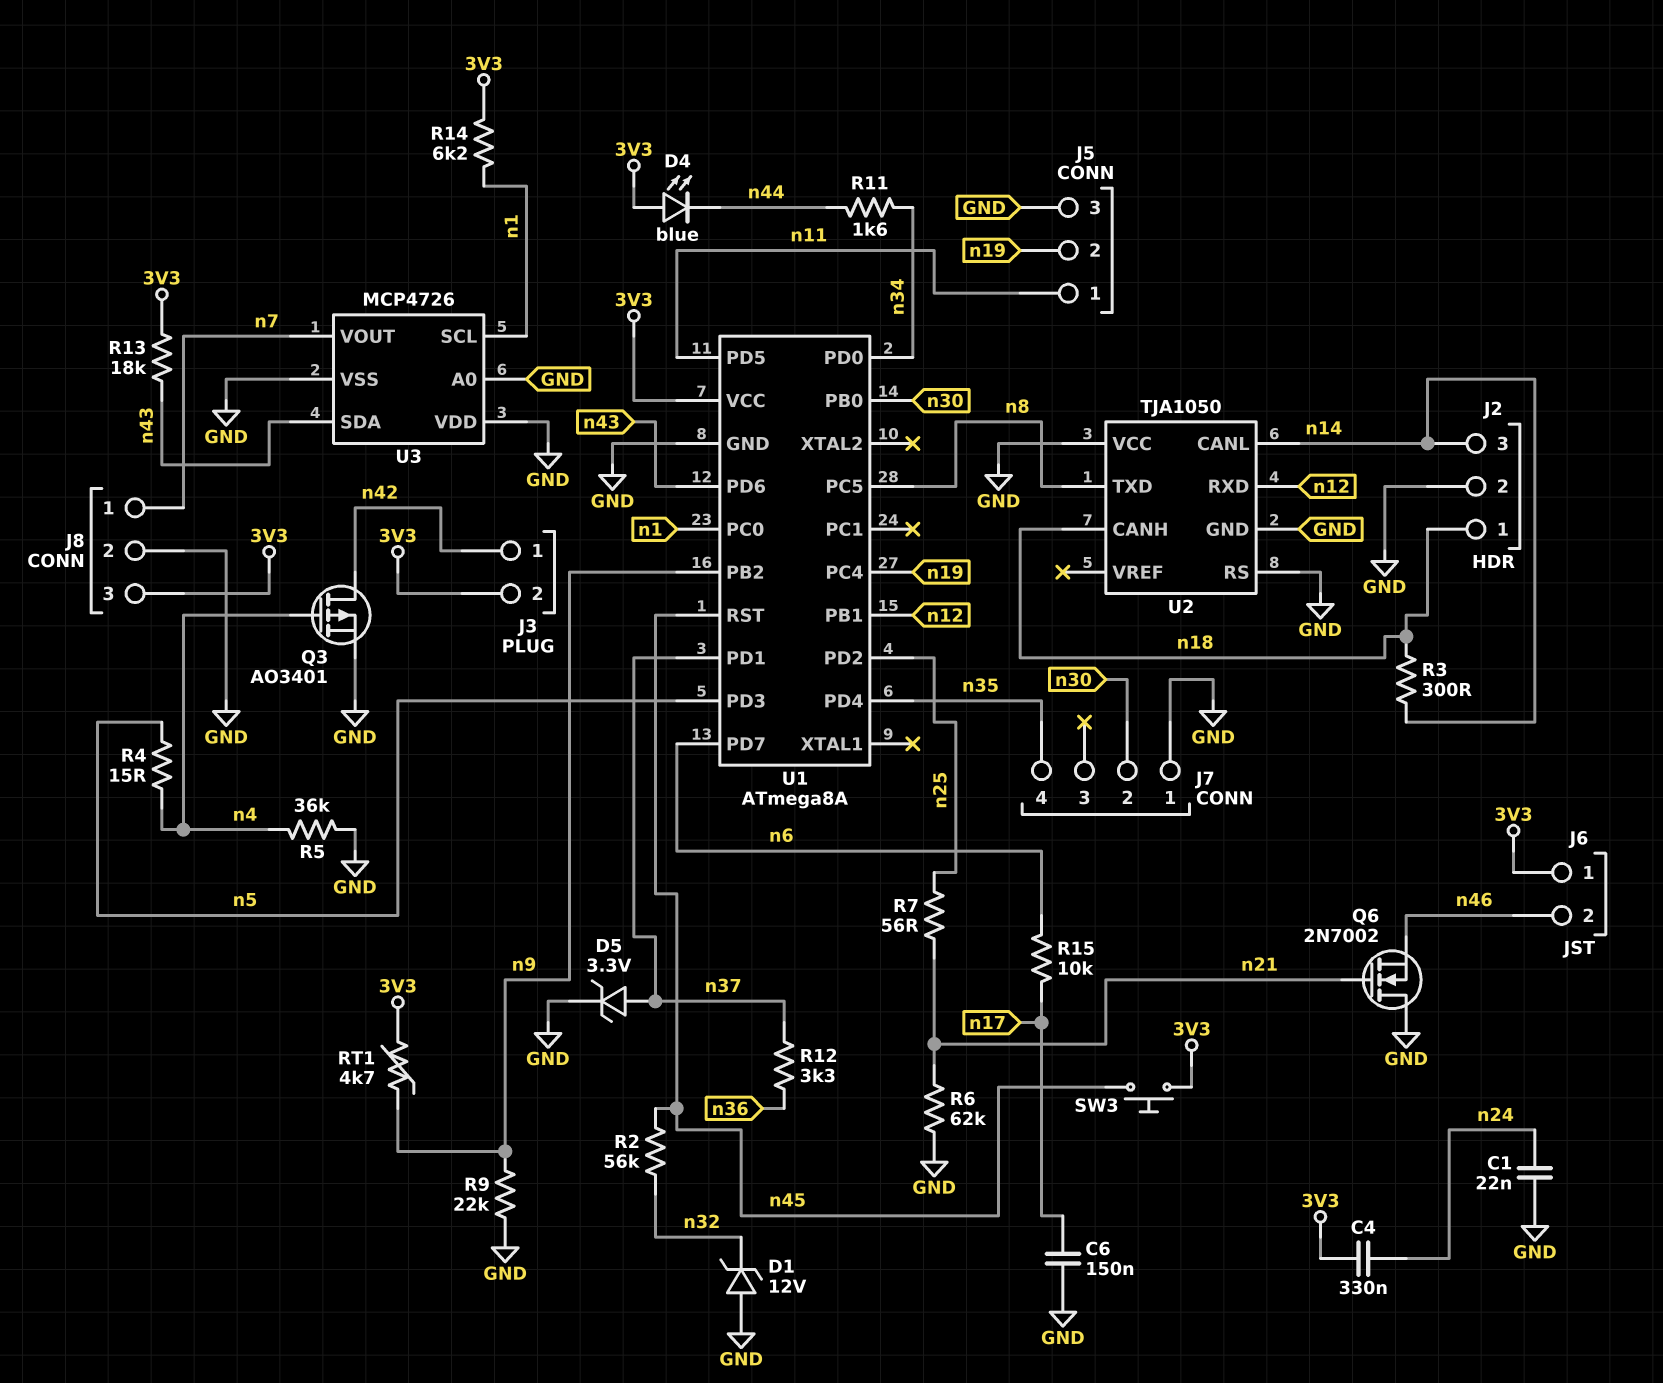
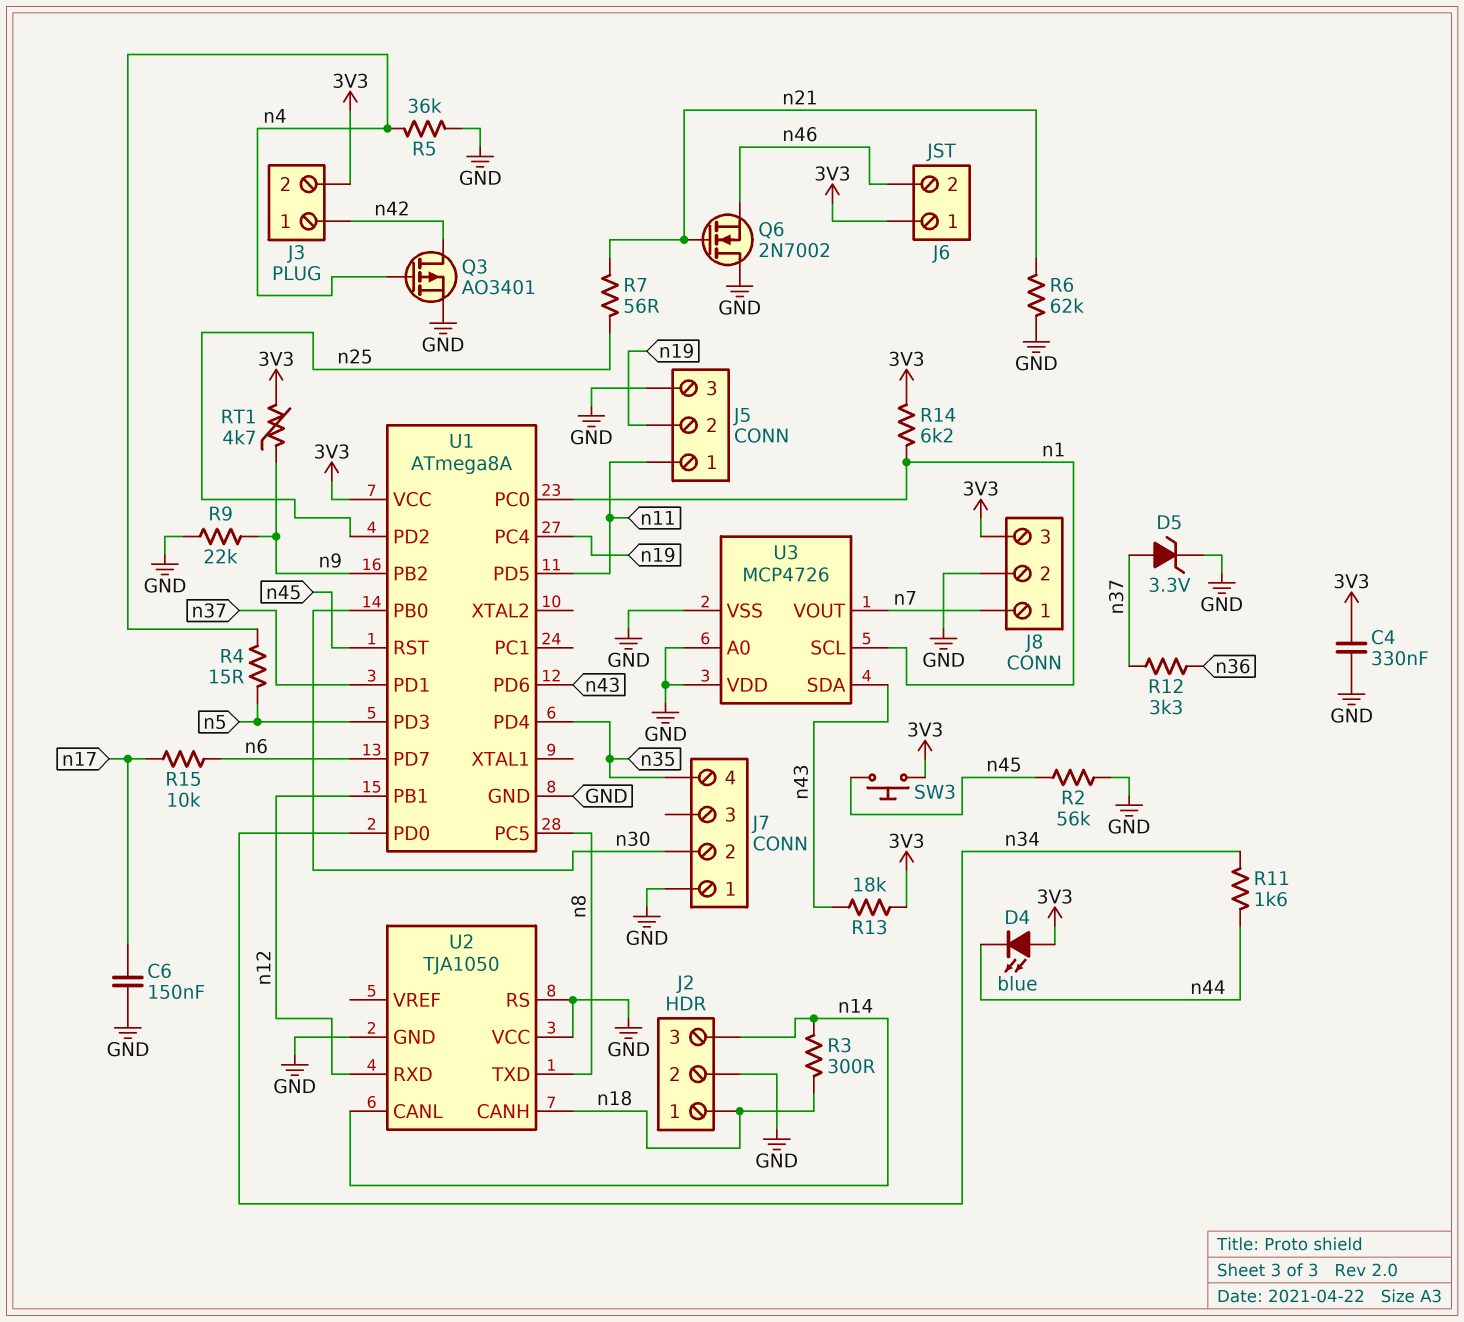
C1: 22nF (GND, n24) -> none
C4: 330nF (3V3, n24) -> 330nF (3V3, GND)
D1: zener 12V (A GND, K n32) -> none
R2: 56k (n32, n45) -> 56k (GND, n45)

